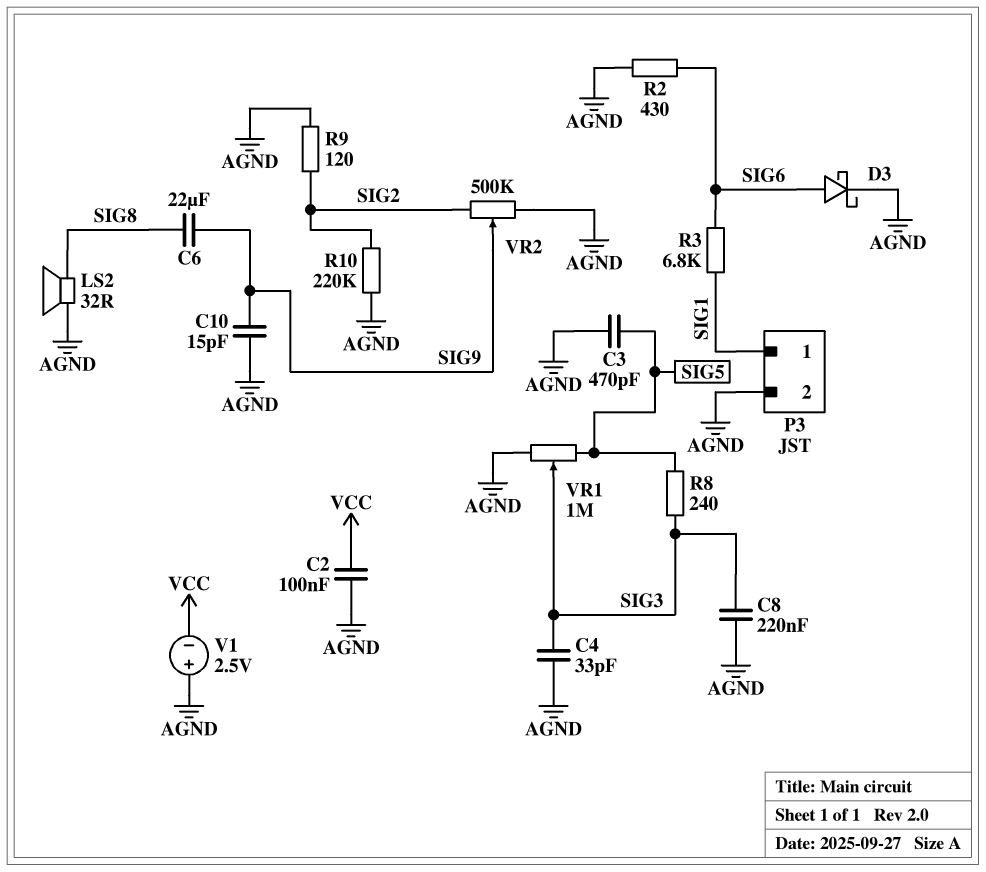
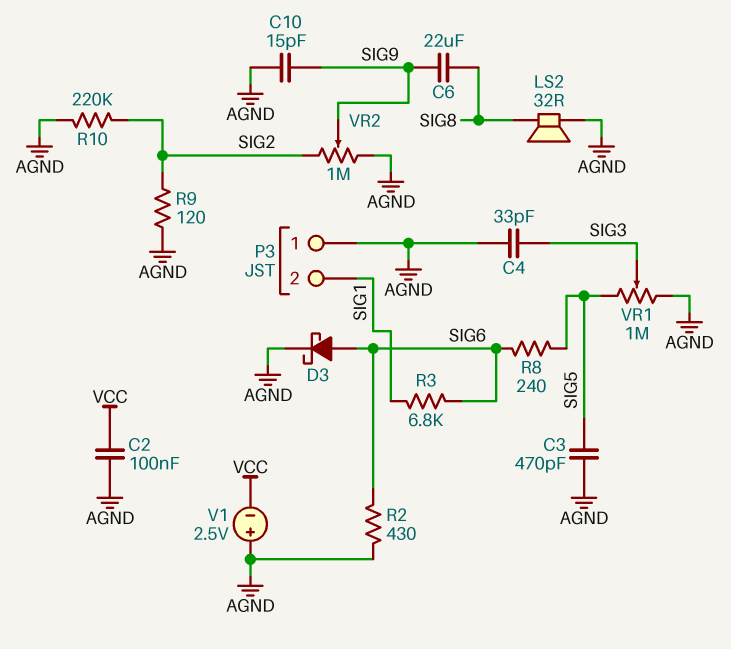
C8: 220nF (AGND, SIG3) -> none
P3 pin 1: SIG1 -> AGND
P3 pin 2: AGND -> SIG1
R8: 240 (SIG3, SIG5) -> 240 (SIG5, SIG6)
VR2: 500k (AGND, SIG2, wiper SIG9) -> 1M (AGND, SIG2, wiper SIG9)

